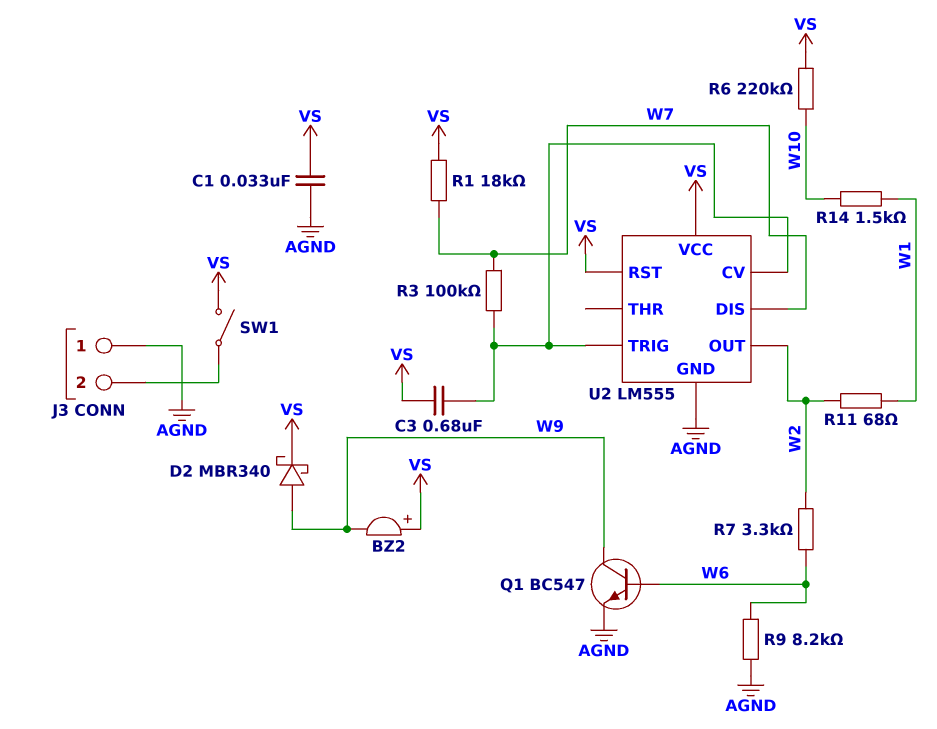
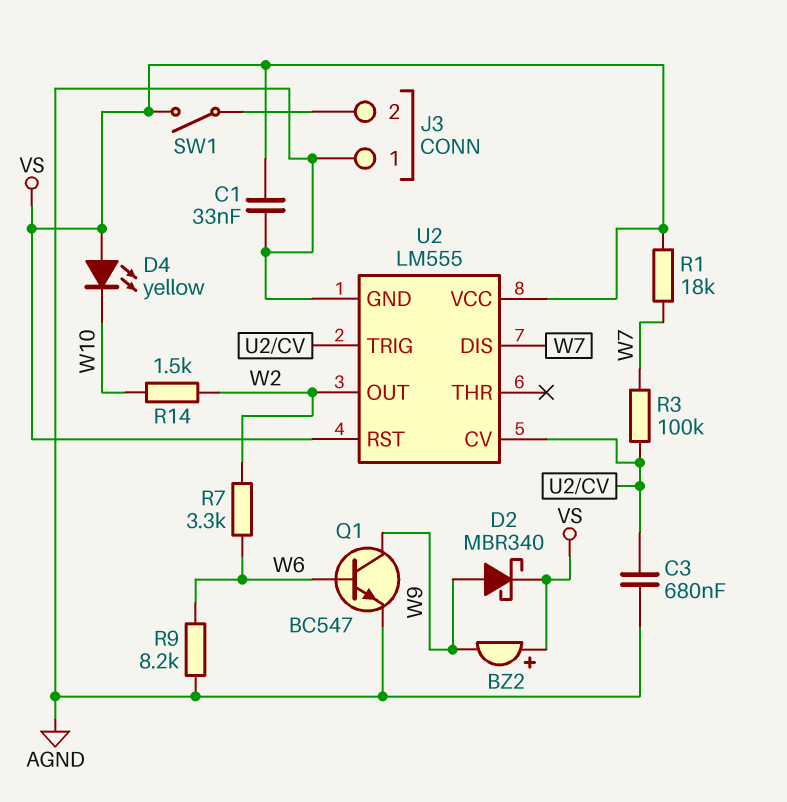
C3: 680nF (U2/CV, VS) -> 680nF (AGND, U2/CV)
D4: none -> LED yellow (A VS, K W10)
R6: 220k (VS, W10) -> none
R11: 68 (W1, W2) -> none
R14: 1.5k (W1, W10) -> 1.5k (W2, W10)

